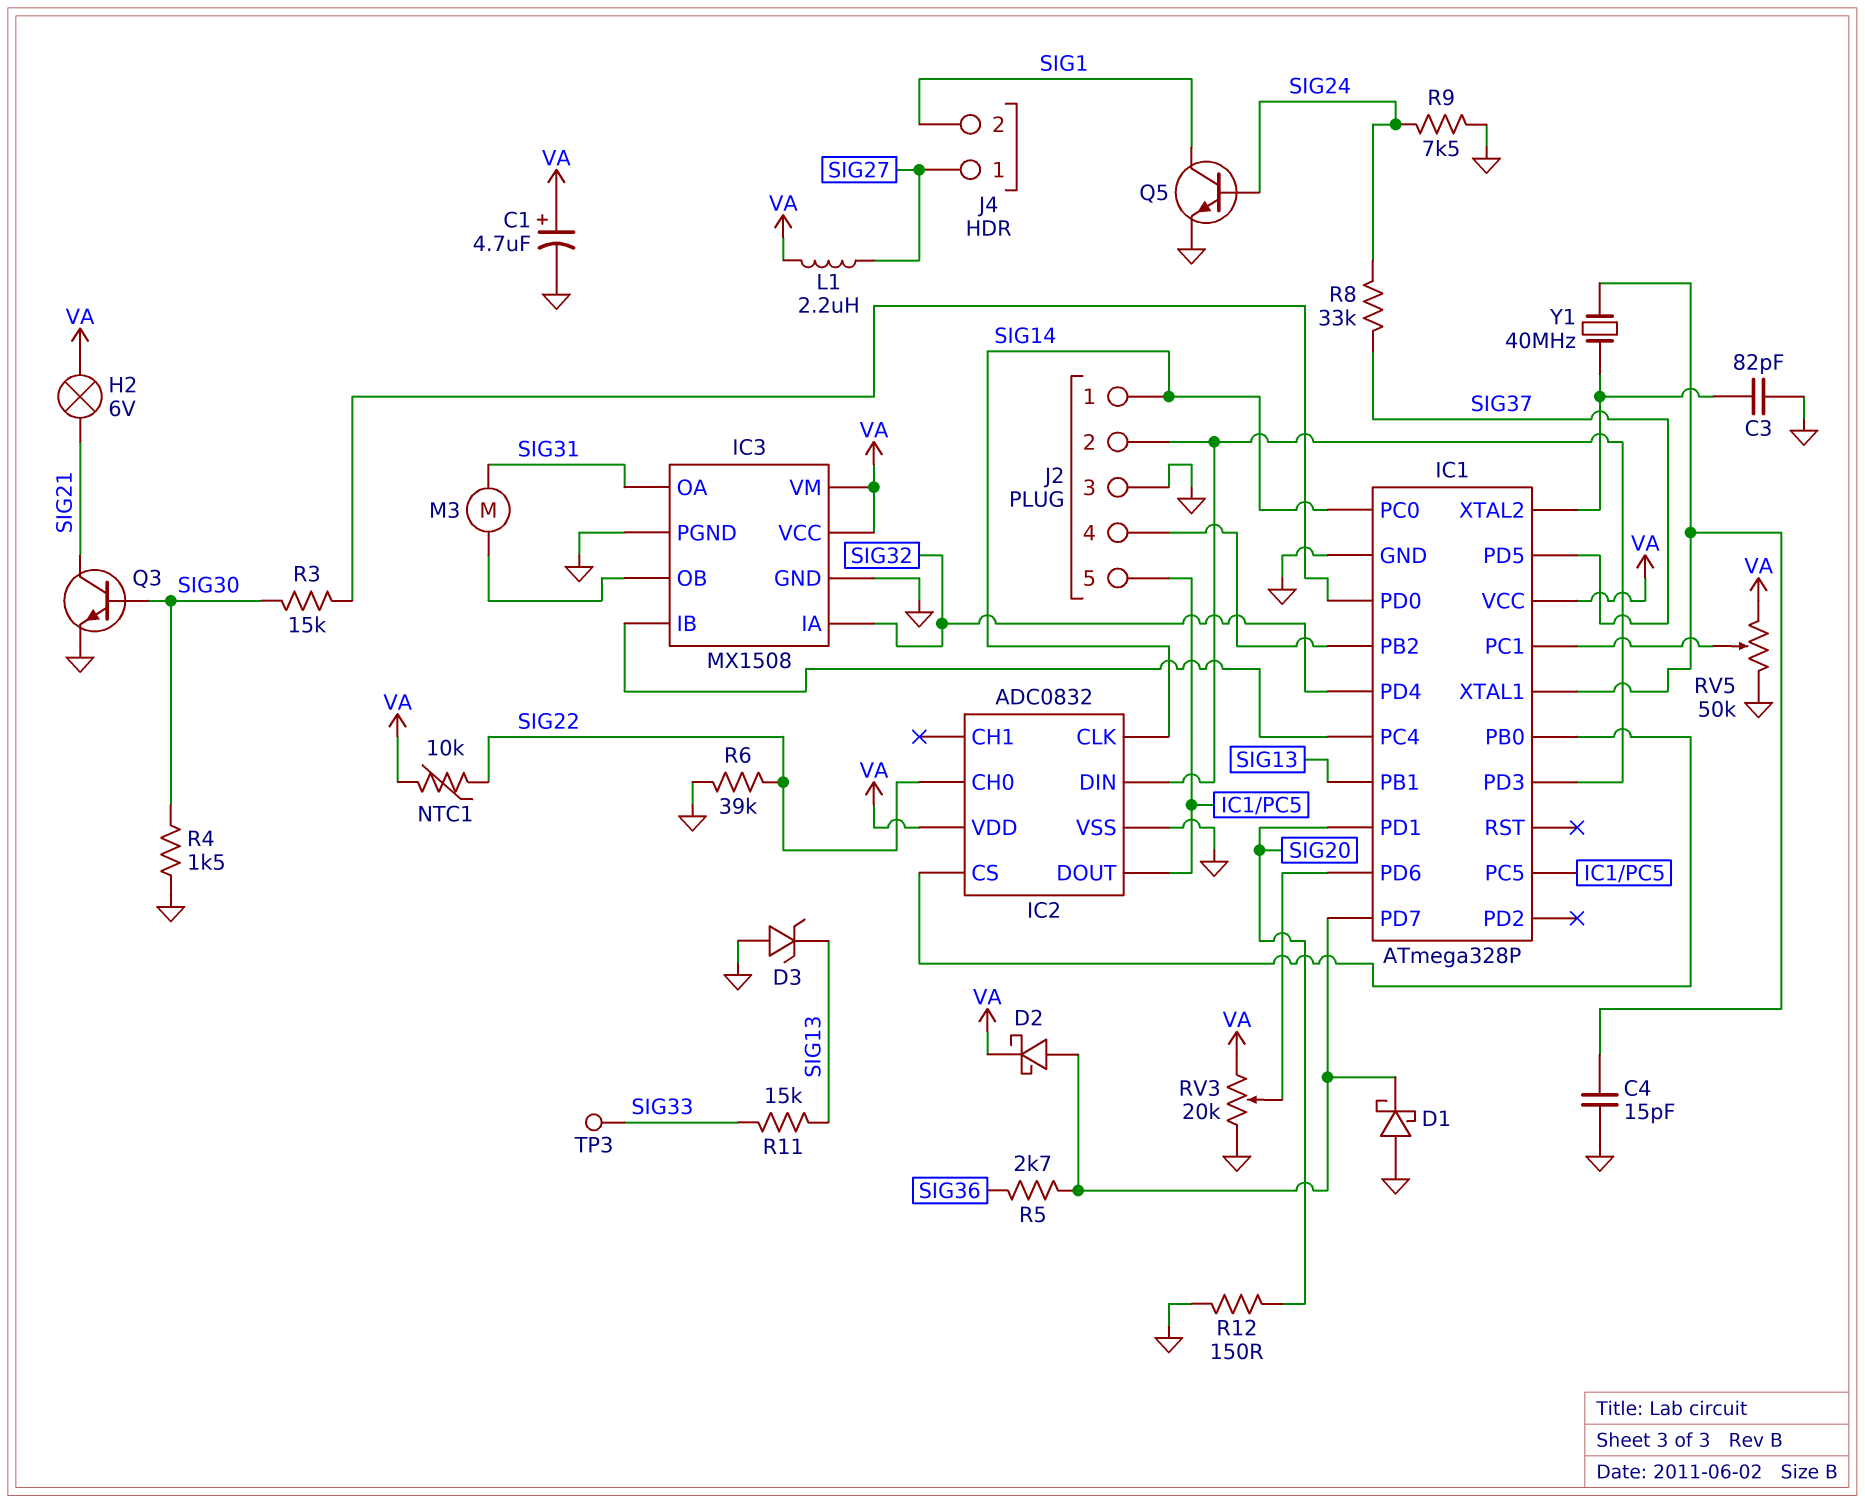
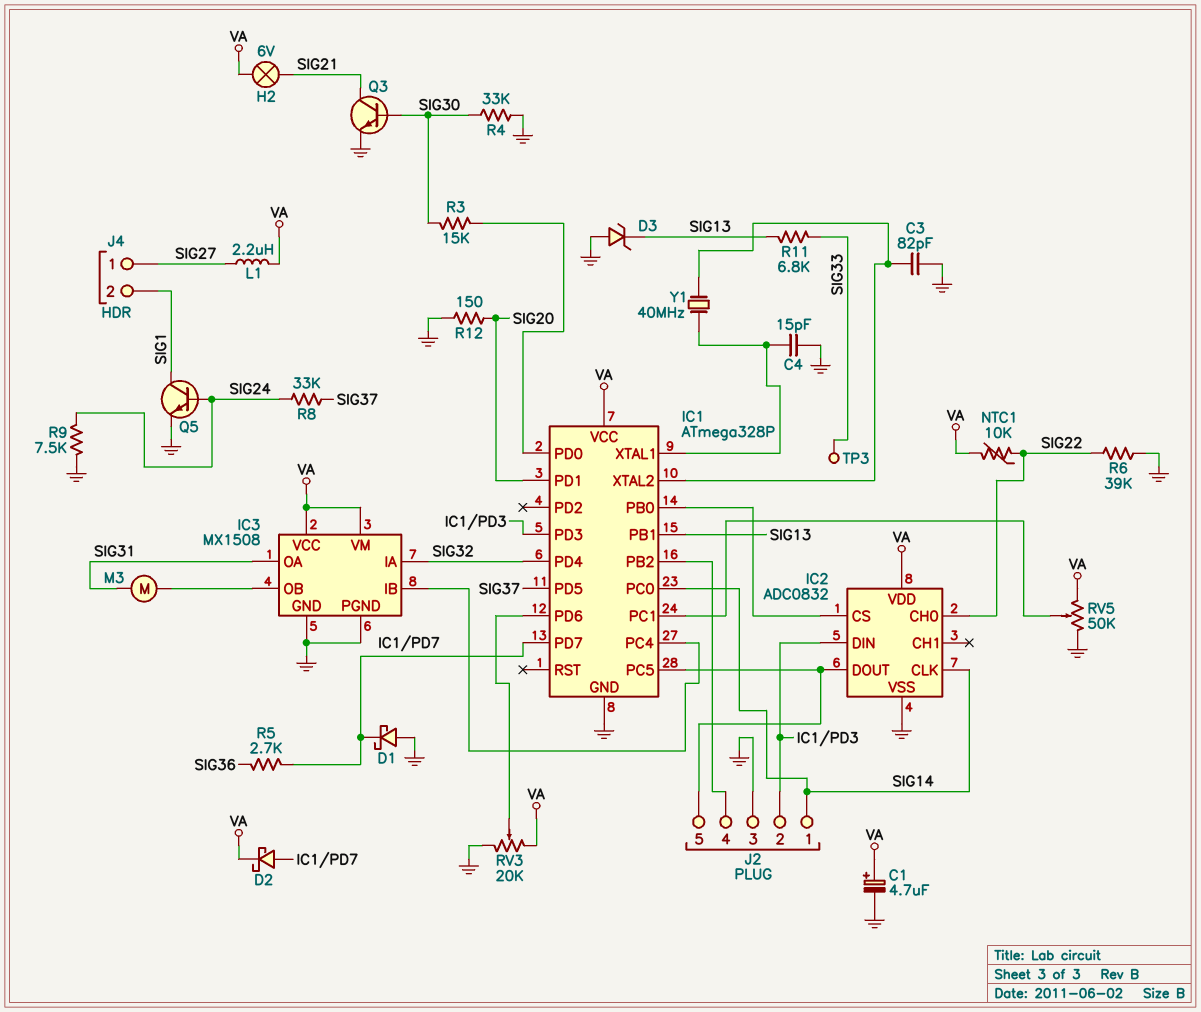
R4: 1.5k (GND, SIG30) -> 33k (GND, SIG30)
R11: 15k (SIG13, SIG33) -> 6.8k (SIG13, SIG33)

